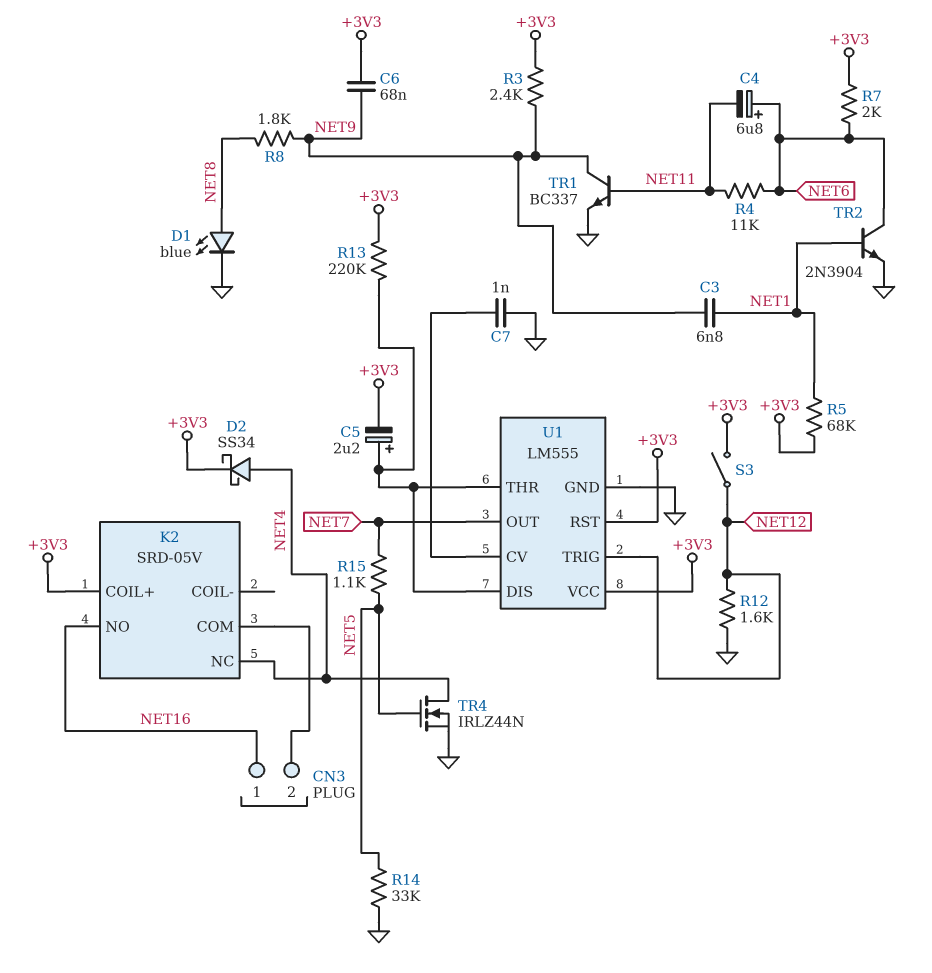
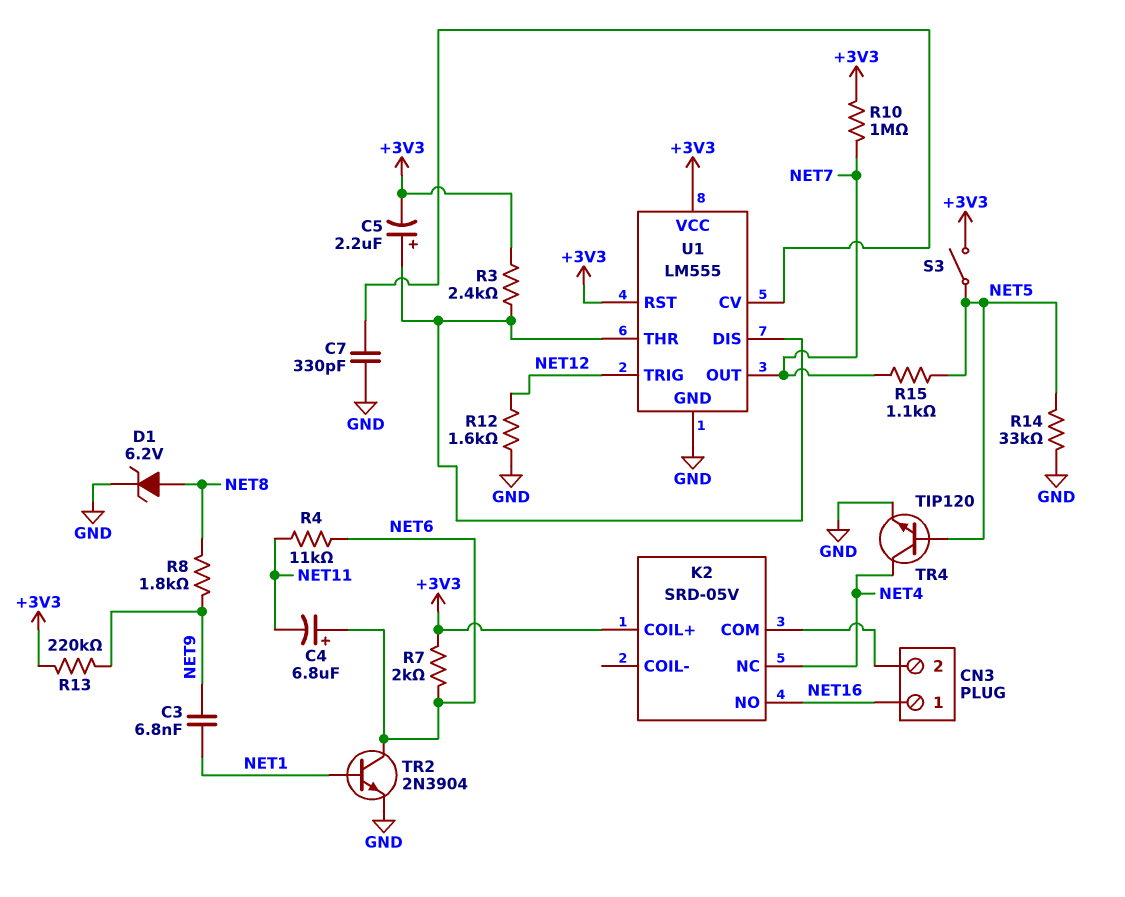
C6: 68nF (+3V3, NET9) -> none
C7: 1nF (GND, U1/CV) -> 330pF (GND, U1/CV)
D1: LED blue (A NET8, K GND) -> zener 6.2V (A NET8, K GND)
D2: schottky SS34 (A NET4, K +3V3) -> none
R3: 2.4k (+3V3, NET9) -> 2.4k (+3V3, U1/DIS)
R5: 68k (+3V3, NET1) -> none
R10: none -> 1M (+3V3, NET7)
R13: 220k (+3V3, U1/DIS) -> 220k (+3V3, NET9)
S3: switch (+3V3, NET12) -> switch (+3V3, NET5)
TR1: NPN BC337 (B NET11, C NET9, E GND) -> none
TR4: NMOS IRLZ44N (G NET5, D NET4, S GND) -> NPN TIP120 (B NET5, C NET4, E GND)

